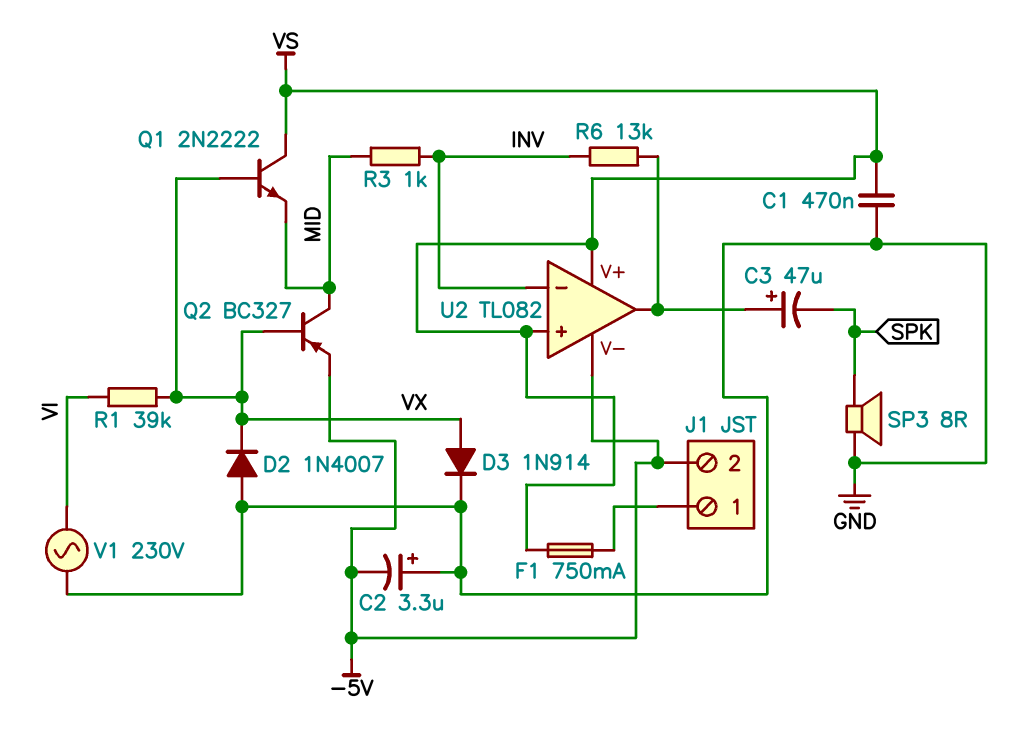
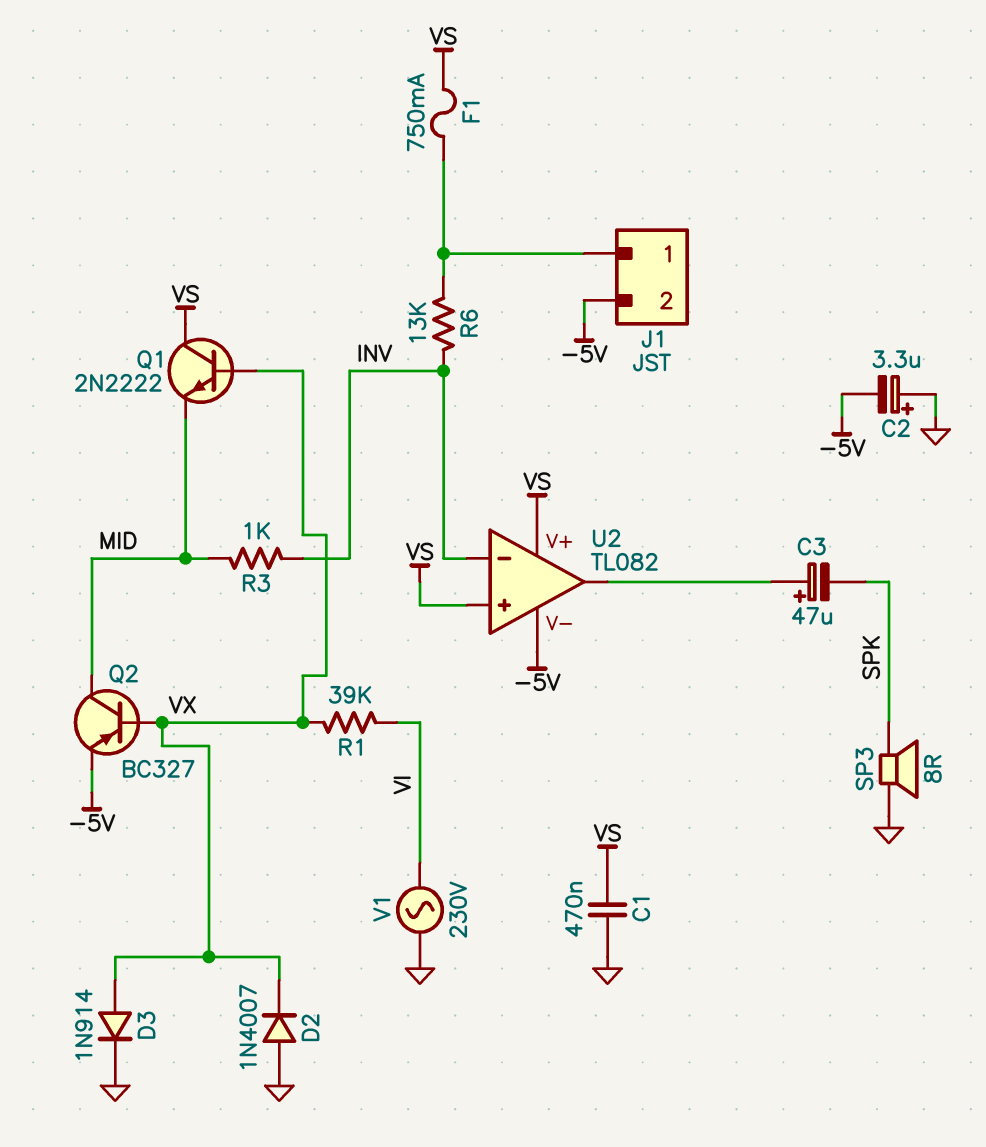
R6: 13k (INV, U2/out) -> 13k (INV, J1/1)

